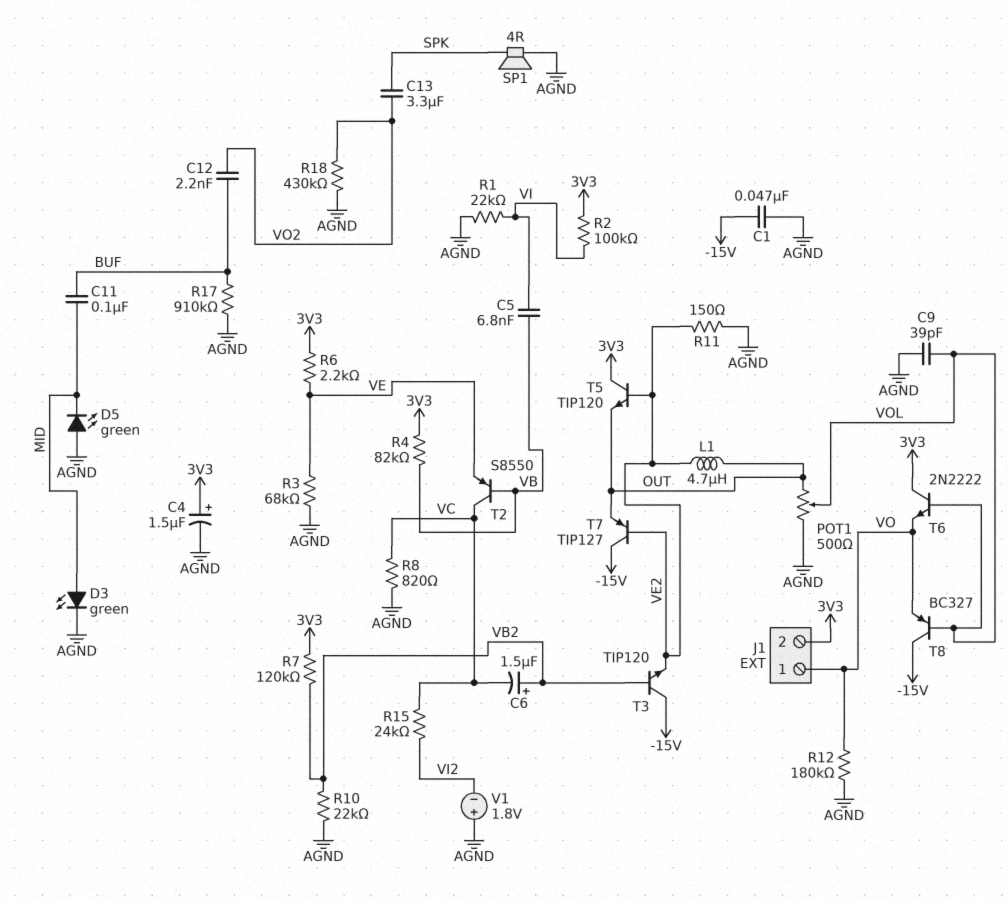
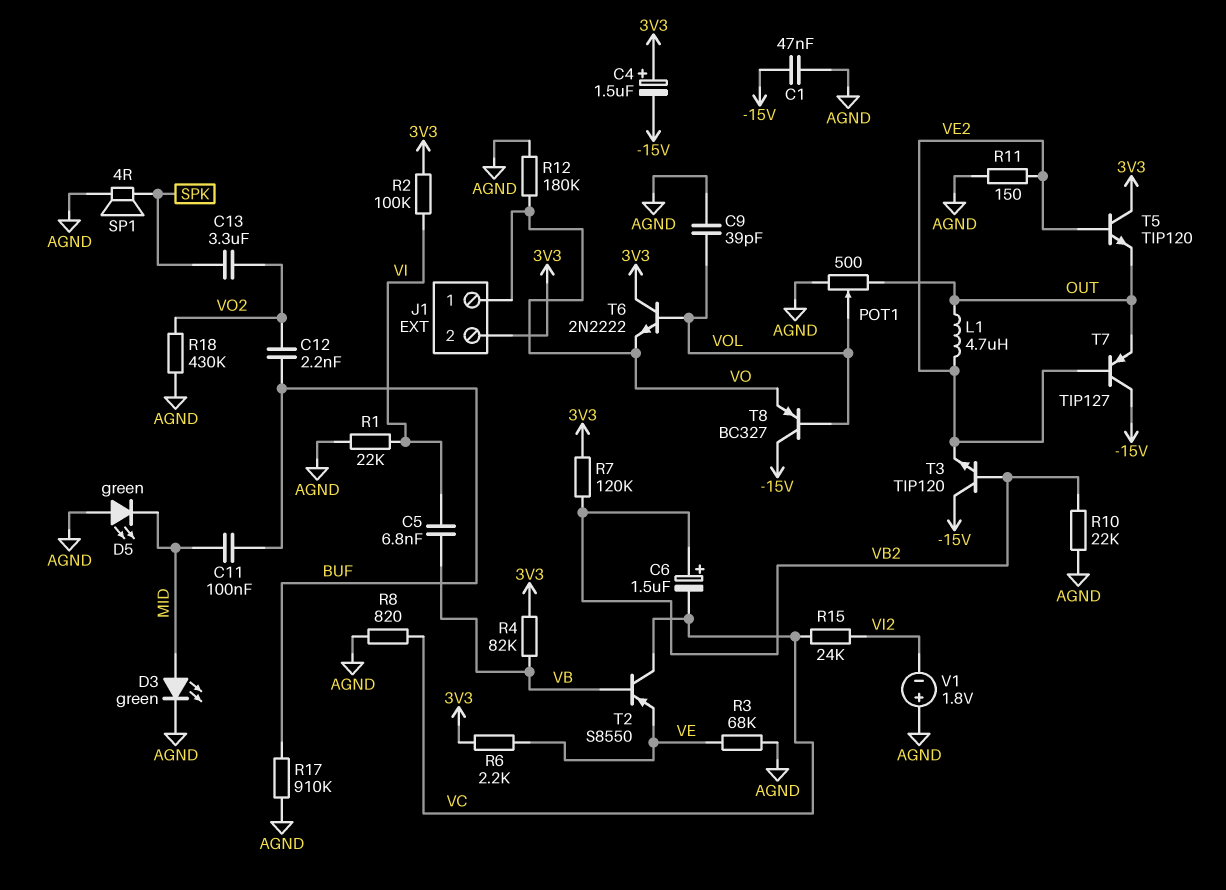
C4: 1.5uF (plus 3V3, minus AGND) -> 1.5uF (plus 3V3, minus -15V)

